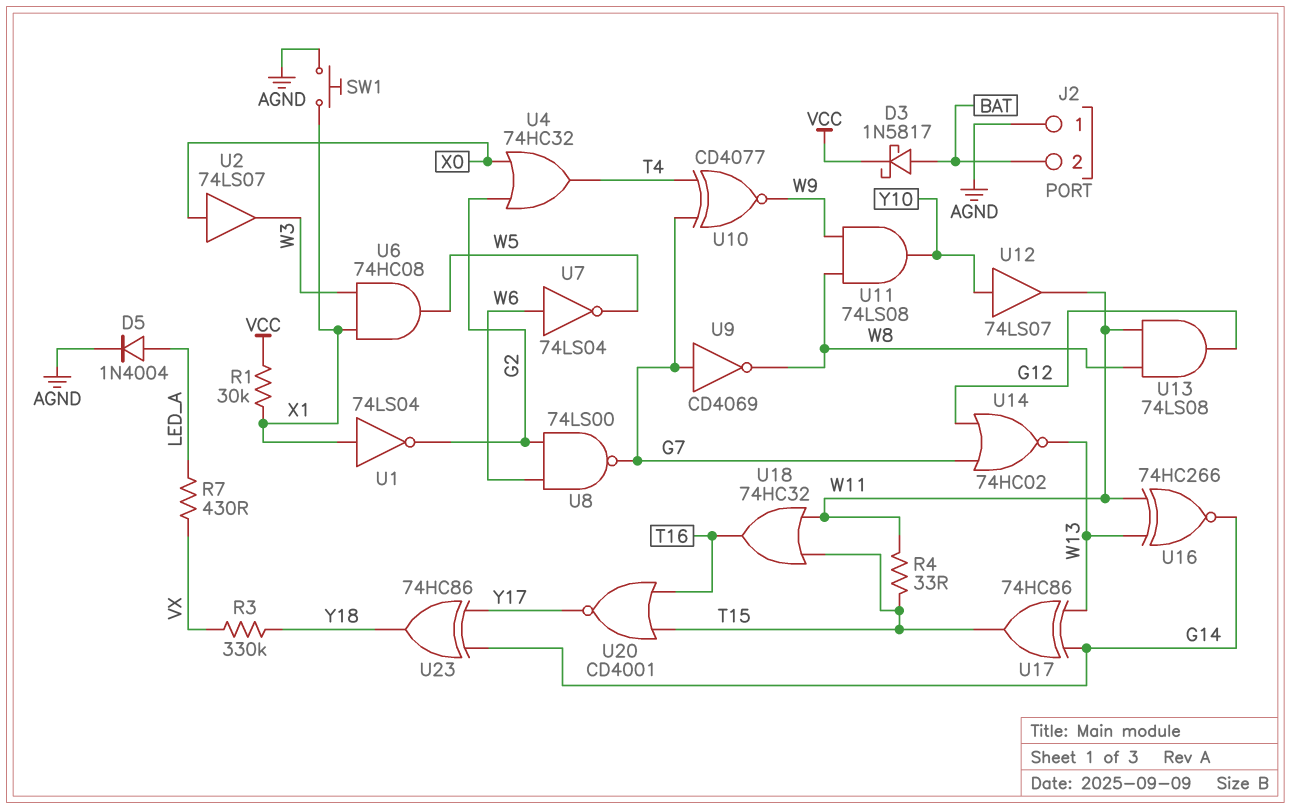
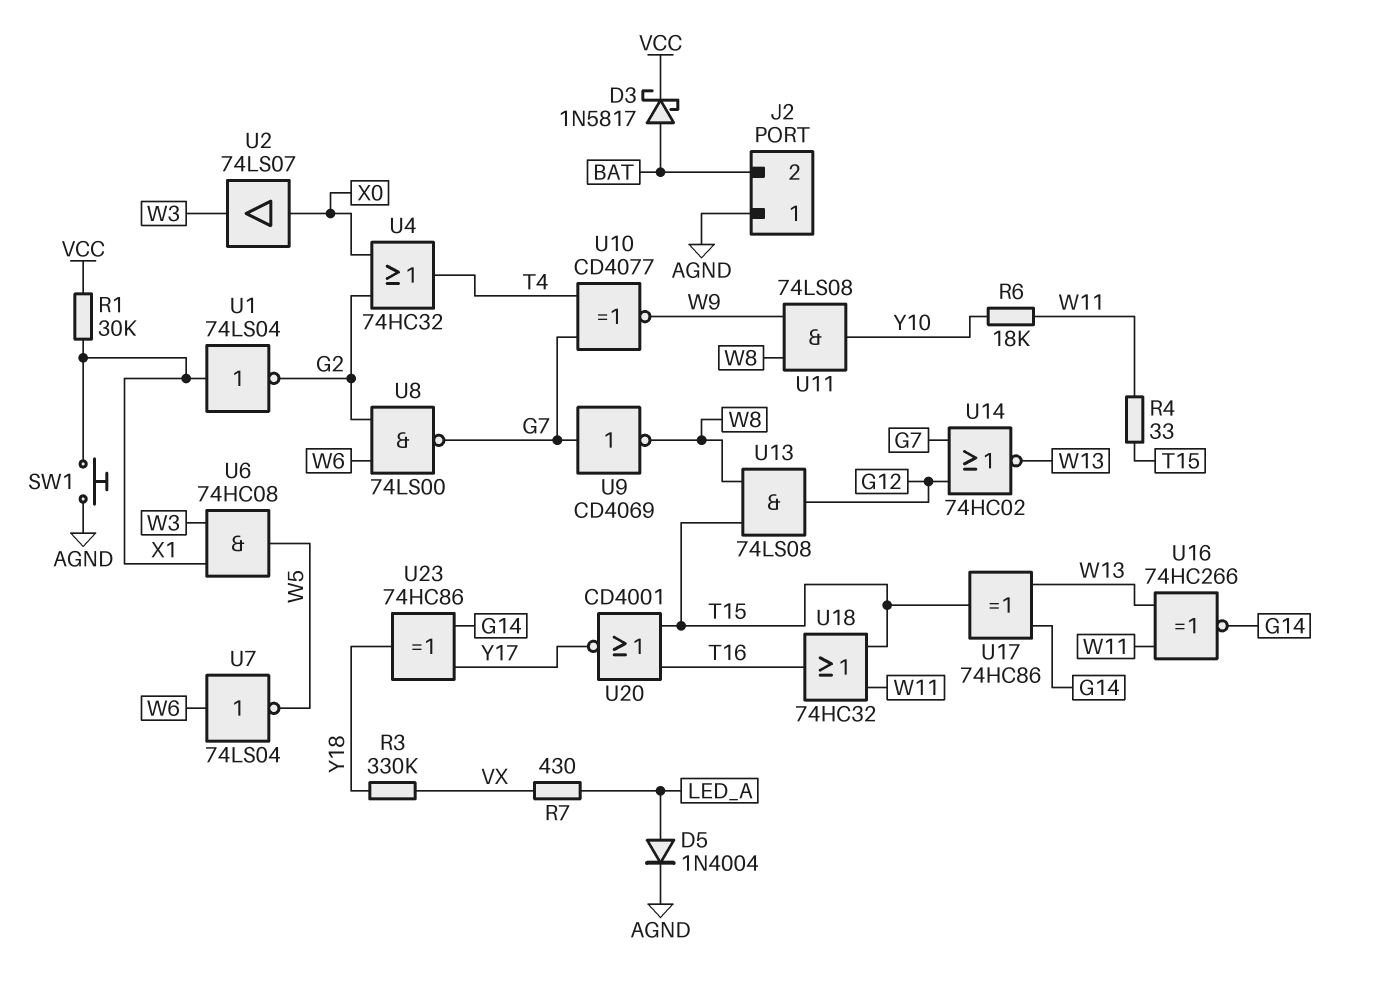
R6: none -> 18k (W11, Y10)
U12: buffer 74LS07 (in Y10, out W11) -> none
U13: AND 74LS08 (in W8, in W11, out G12) -> AND 74LS08 (in T15, in W8, out G12)

